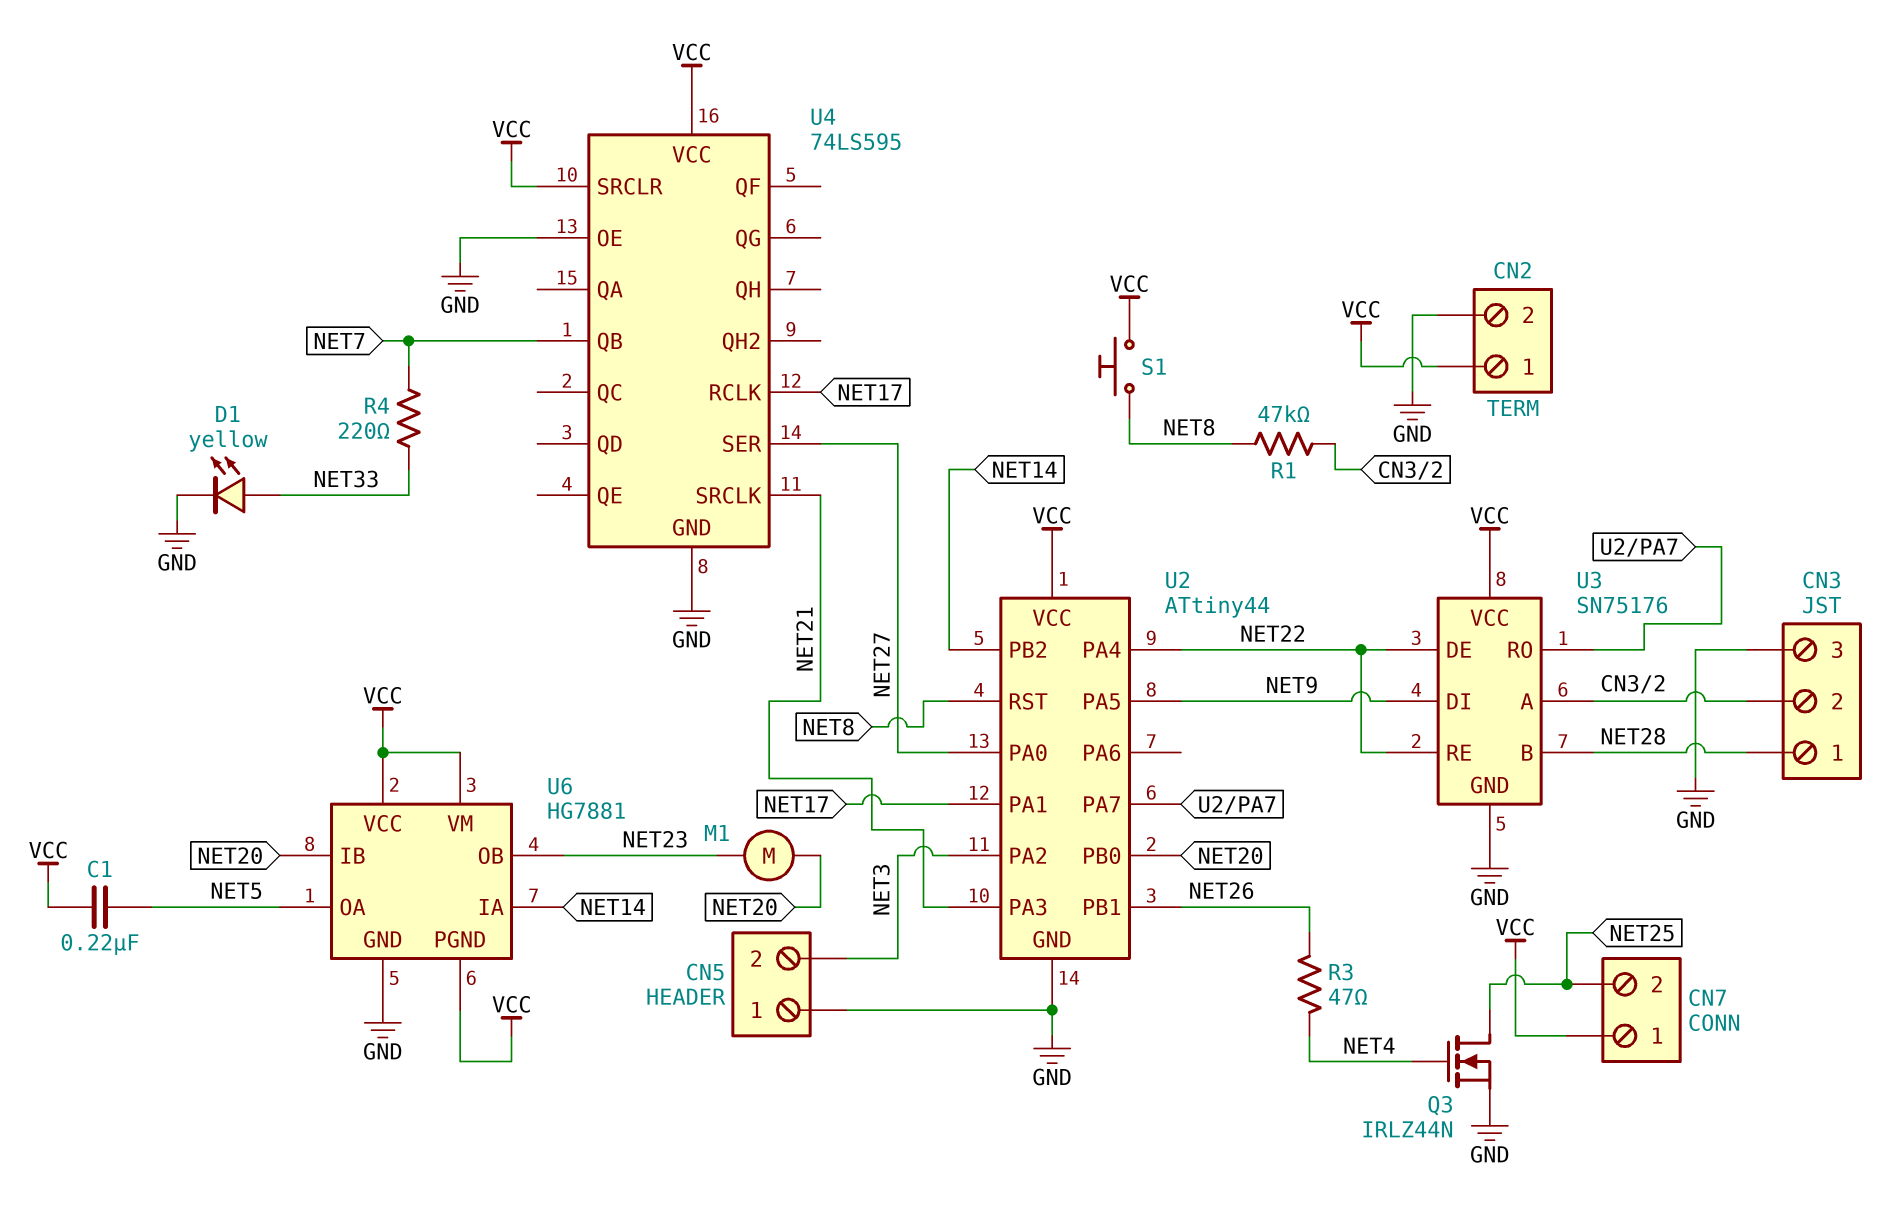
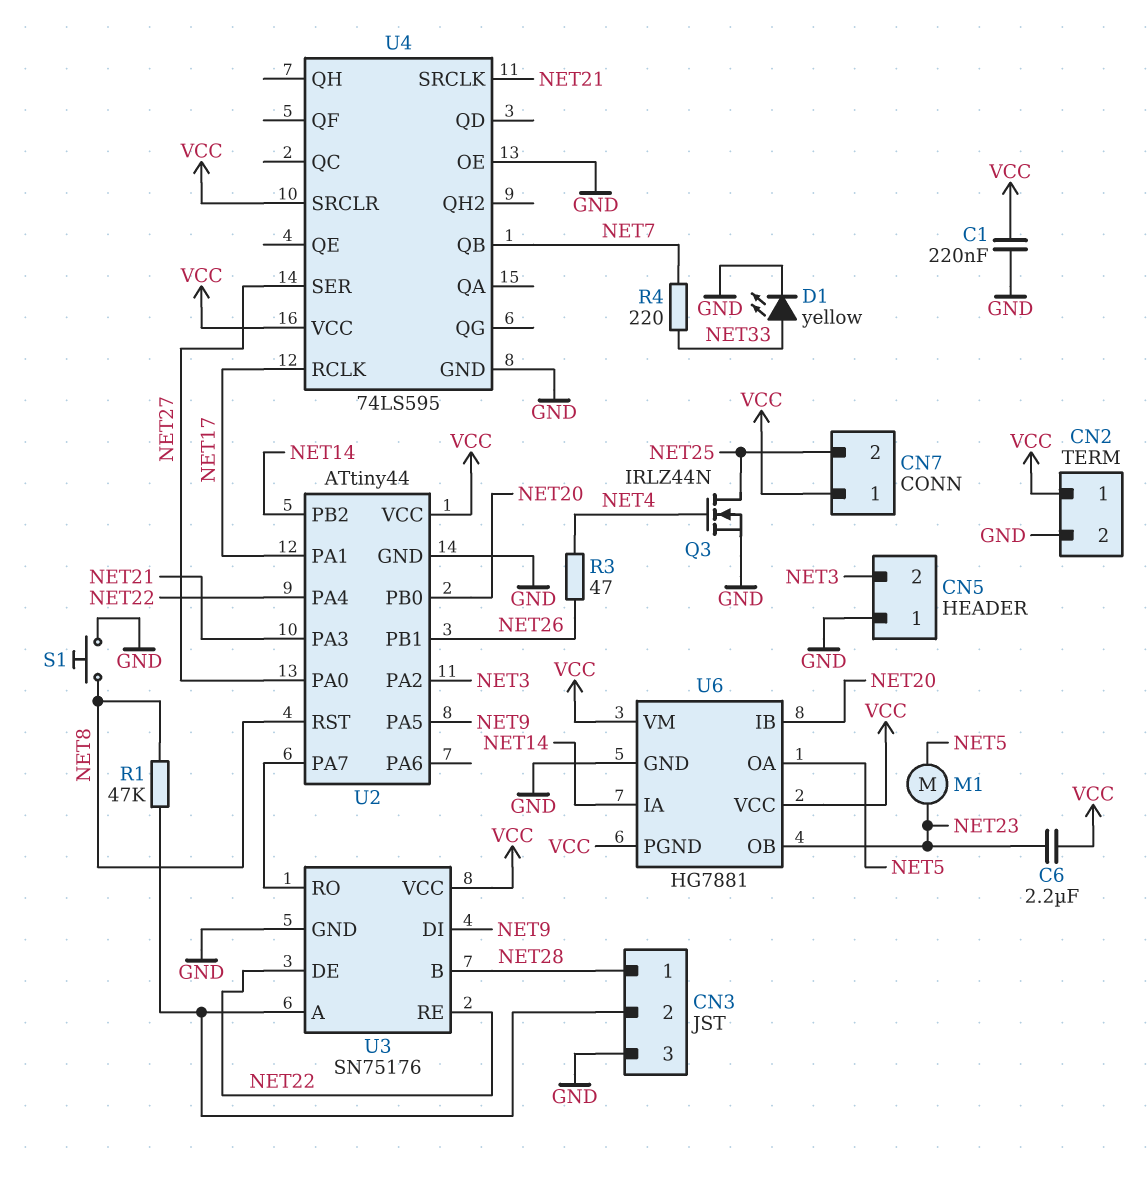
C1: 220nF (NET5, VCC) -> 220nF (GND, VCC)
C6: none -> 2.2uF (NET23, VCC)
M1: motor (NET20, NET23) -> motor (NET5, NET23)
S1: button (NET8, VCC) -> button (GND, NET8)

